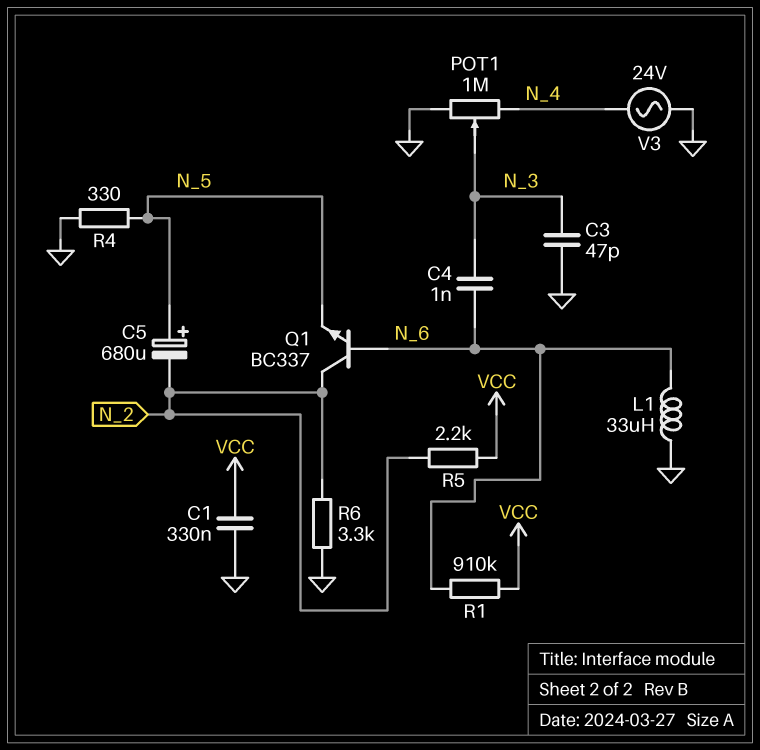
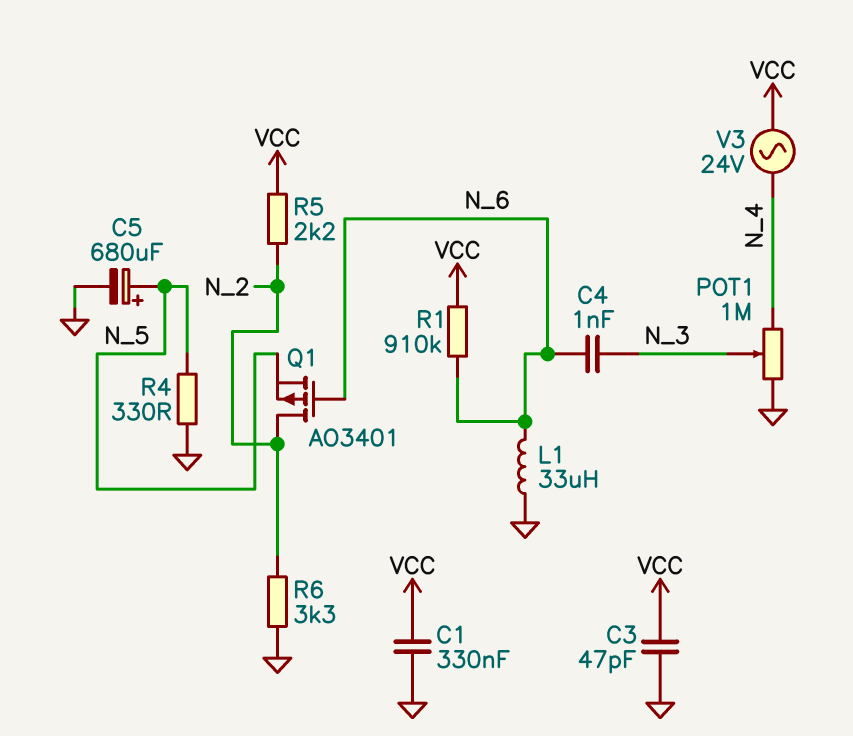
C3: 47pF (GND, N_3) -> 47pF (GND, VCC)
C5: 680uF (plus N_5, minus N_2) -> 680uF (plus N_5, minus GND)
Q1: NPN BC337 (B N_6, C N_2, E N_5) -> PMOS AO3401 (G N_6, D N_2, S N_5)
V3: AC 24V (GND, N_4) -> AC 24V (N_4, VCC)

